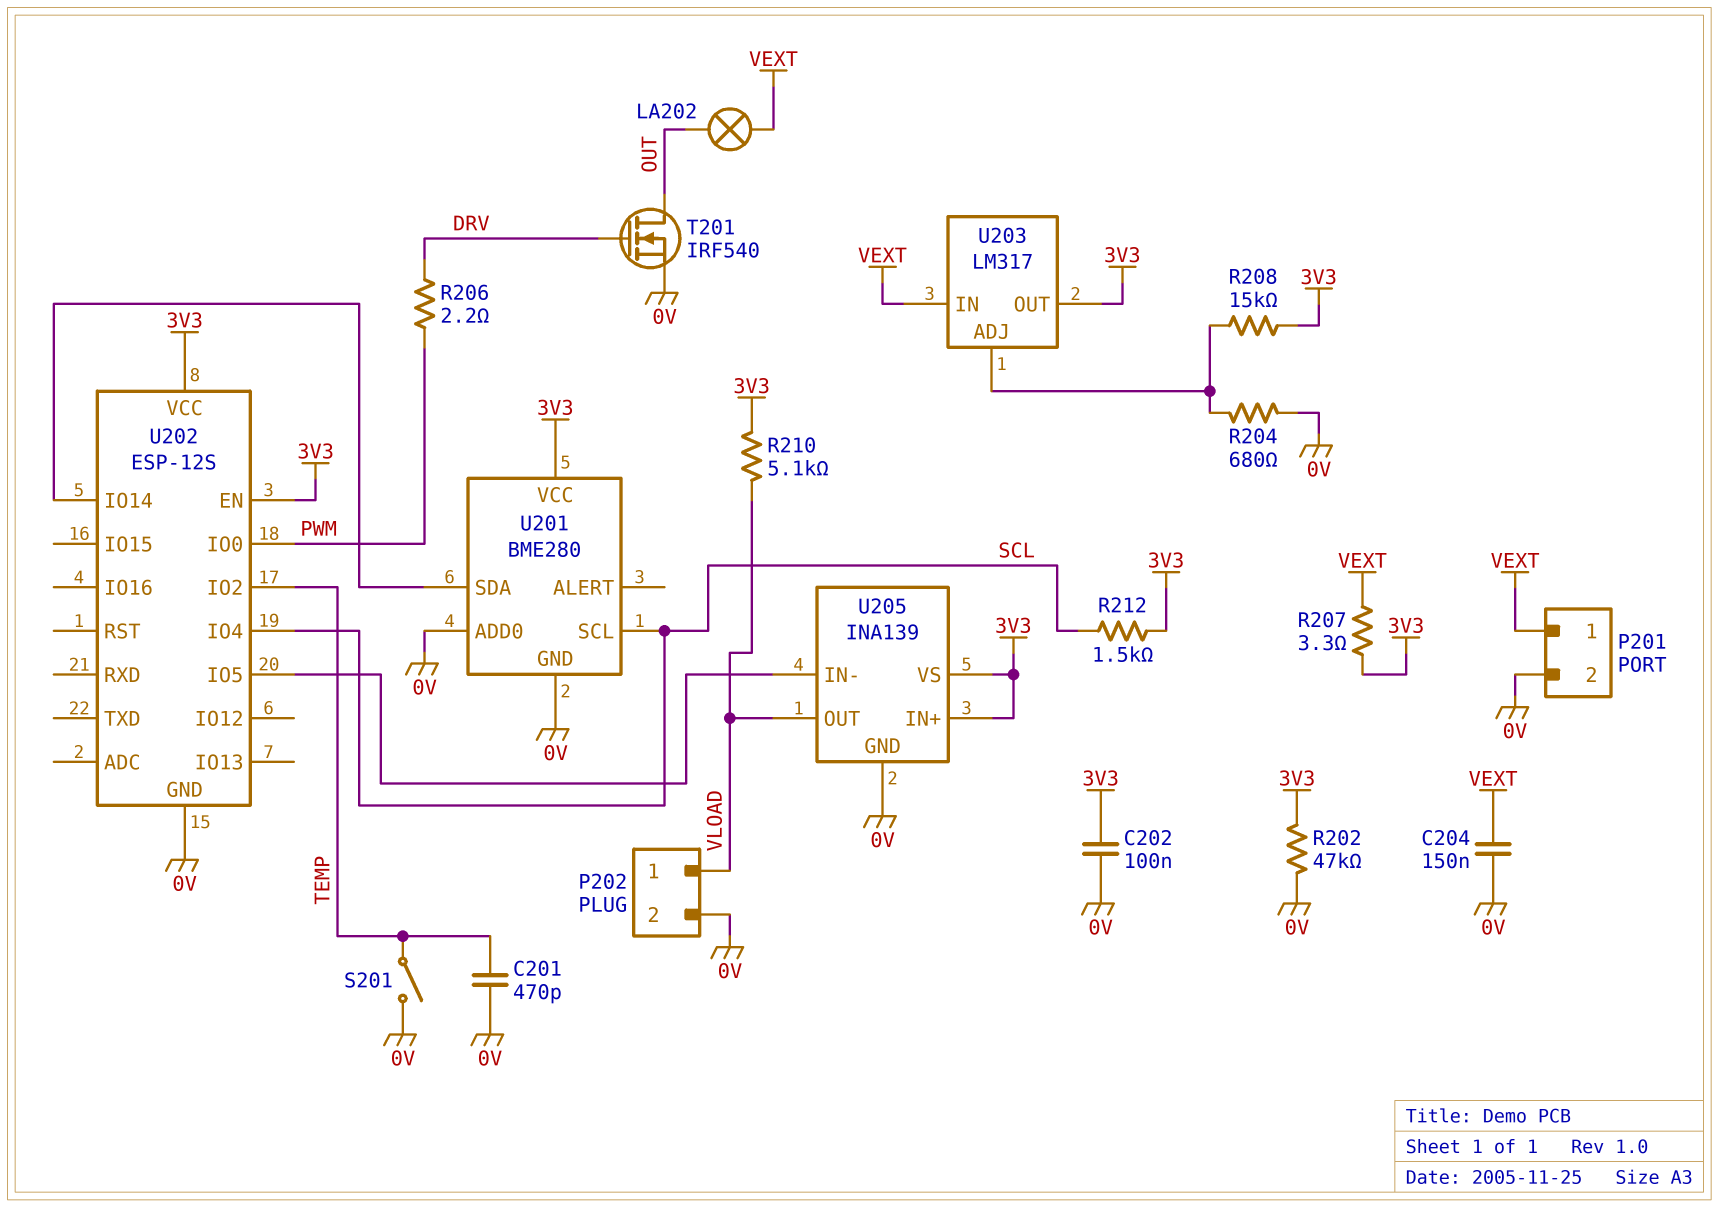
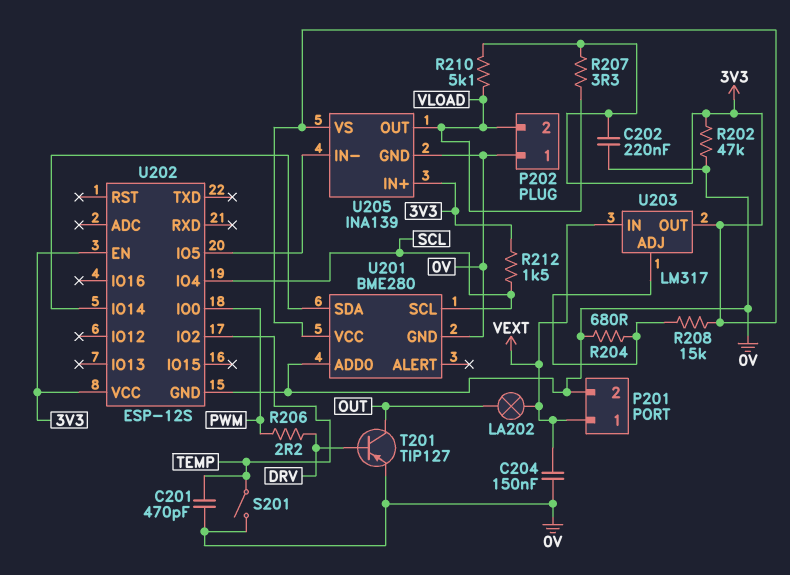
C202: 100nF (0V, 3V3) -> 220nF (0V, 3V3)
P202 pin 1: VLOAD -> 0V
P202 pin 2: 0V -> VLOAD
R207: 3.3 (3V3, VEXT) -> 3.3 (3V3, VLOAD)
T201: NMOS IRF540 (G DRV, D OUT, S 0V) -> PNP TIP127 (B DRV, C OUT, E 0V)

